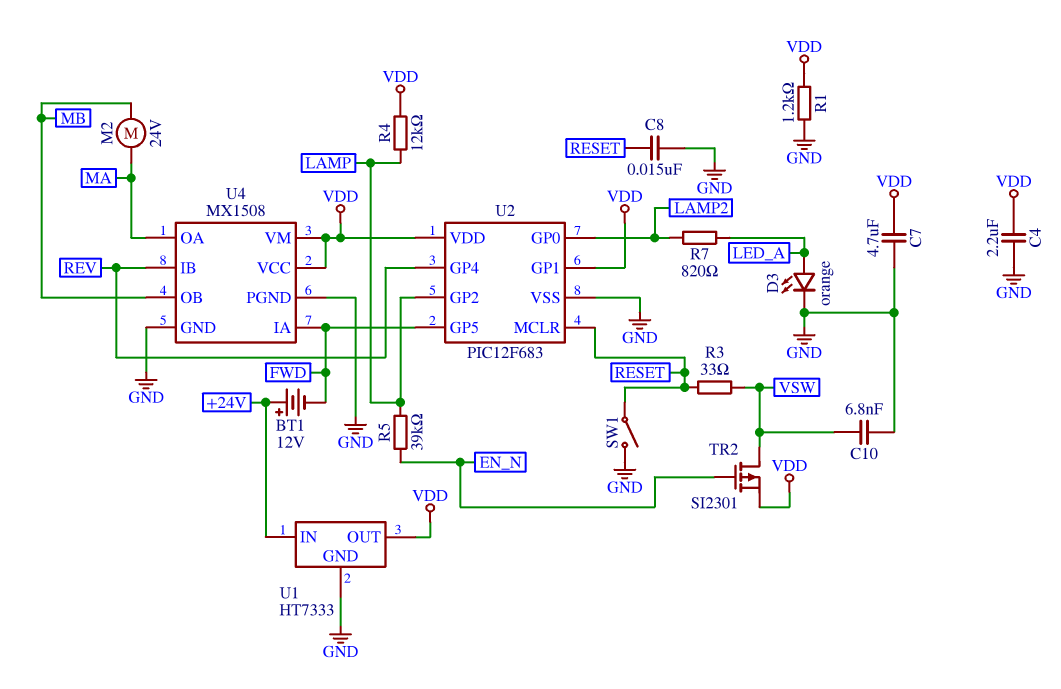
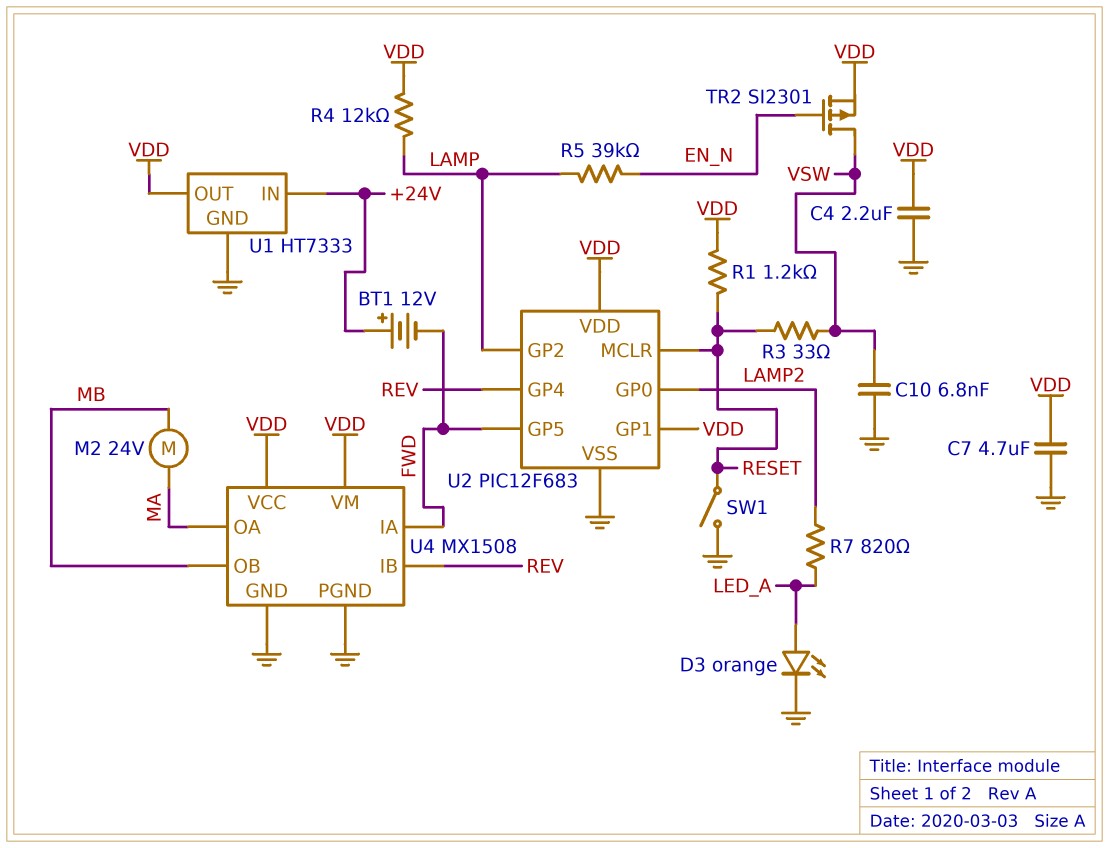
C8: 15nF (GND, RESET) -> none
R1: 1.2k (GND, VDD) -> 1.2k (RESET, VDD)

